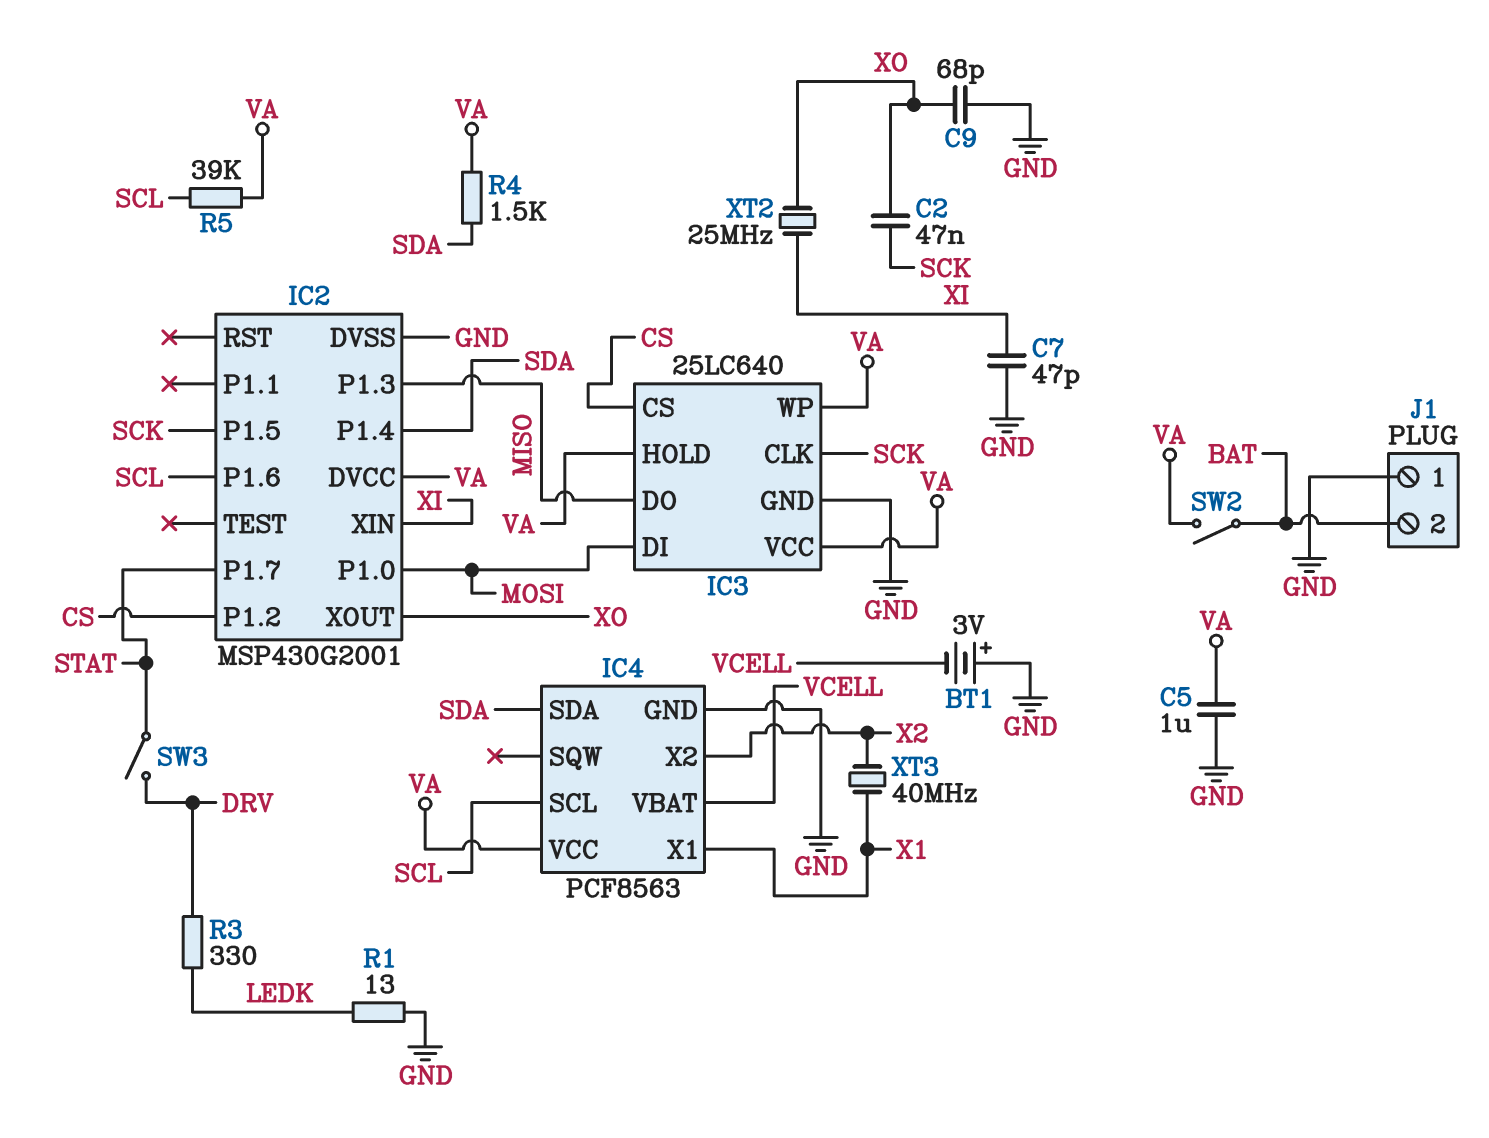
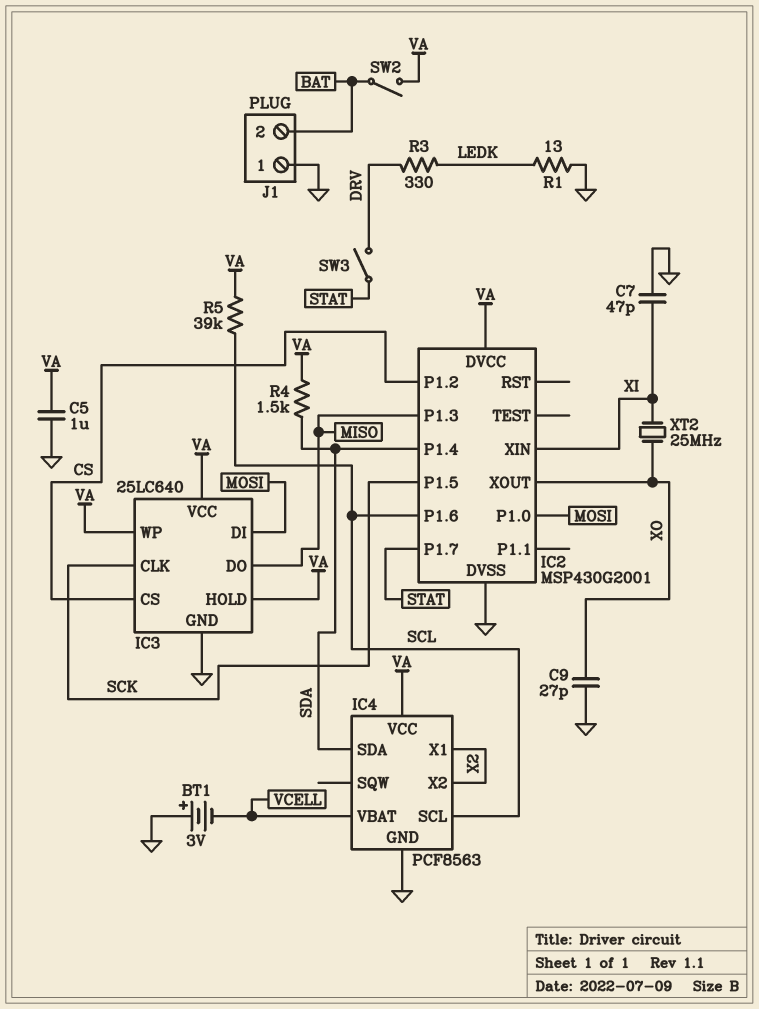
C2: 47nF (SCK, XO) -> none
C9: 68pF (GND, XO) -> 27pF (GND, XO)
IC4 pin X1: X1 -> X2
XT3: 40MHz (X1, X2) -> none

